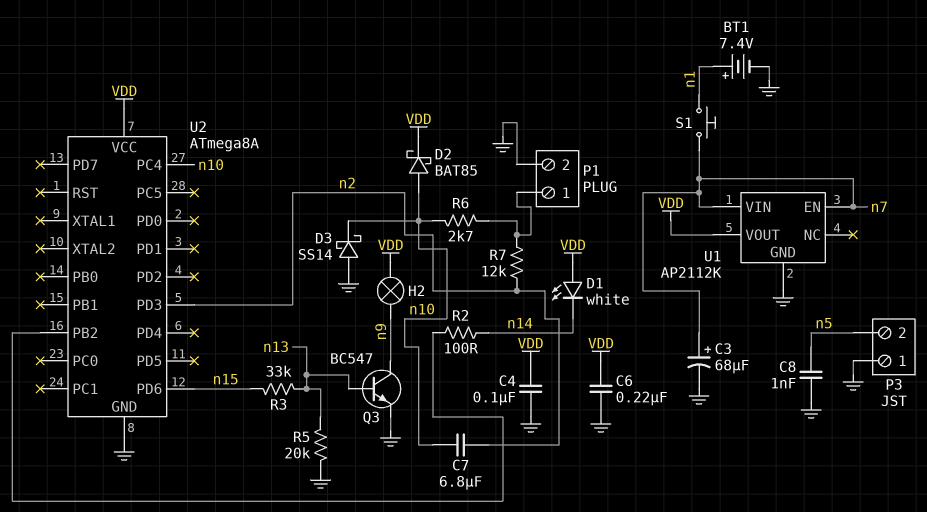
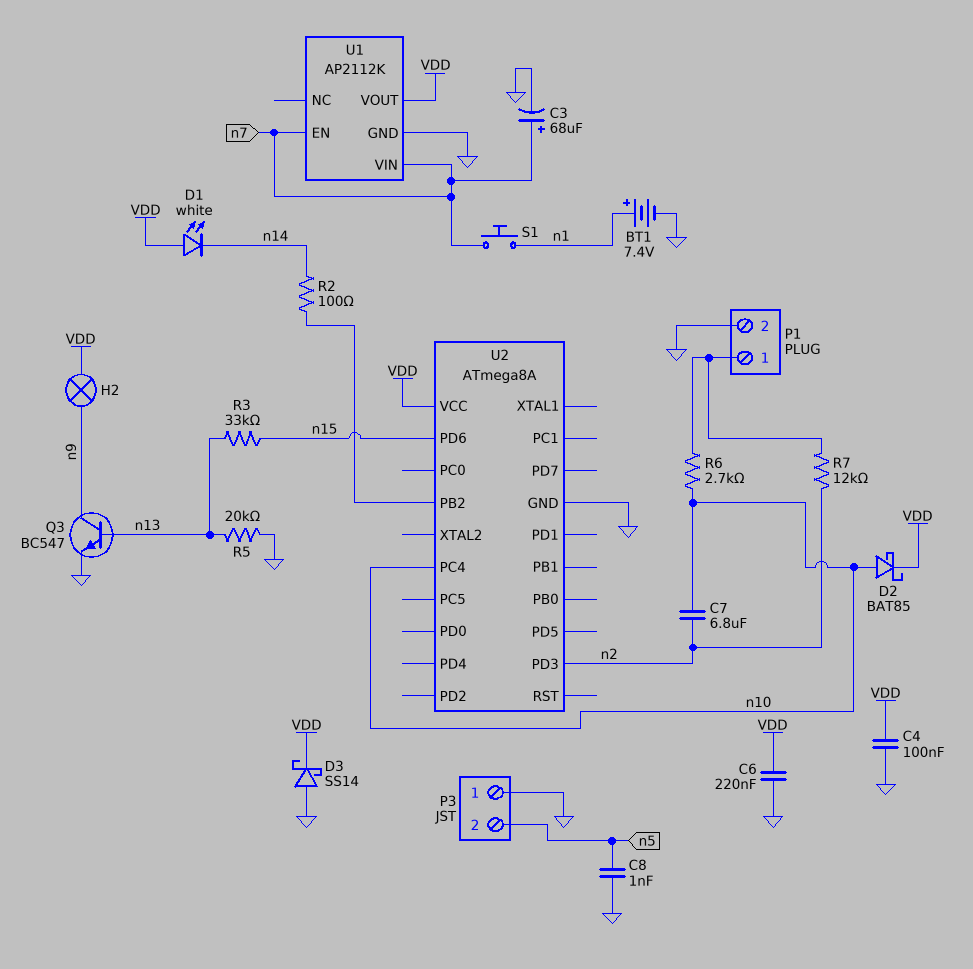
D3: schottky SS14 (A GND, K n10) -> schottky SS14 (A GND, K VDD)

